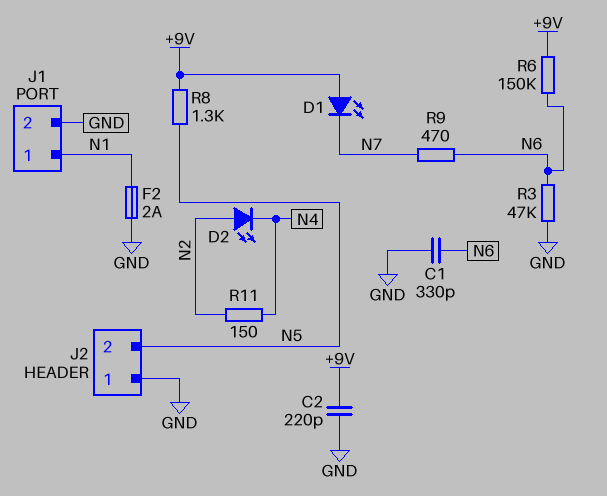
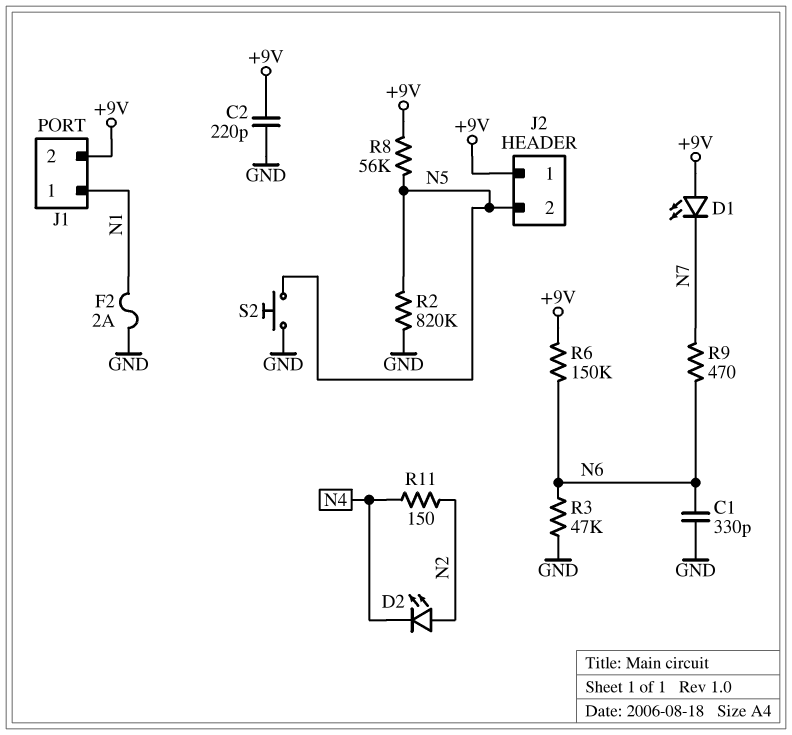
J1 pin 2: GND -> +9V
J2 pin 1: GND -> +9V
R2: none -> 820k (GND, N5)
R8: 1.3k (+9V, N5) -> 56k (+9V, N5)
S2: none -> button (GND, N5)

